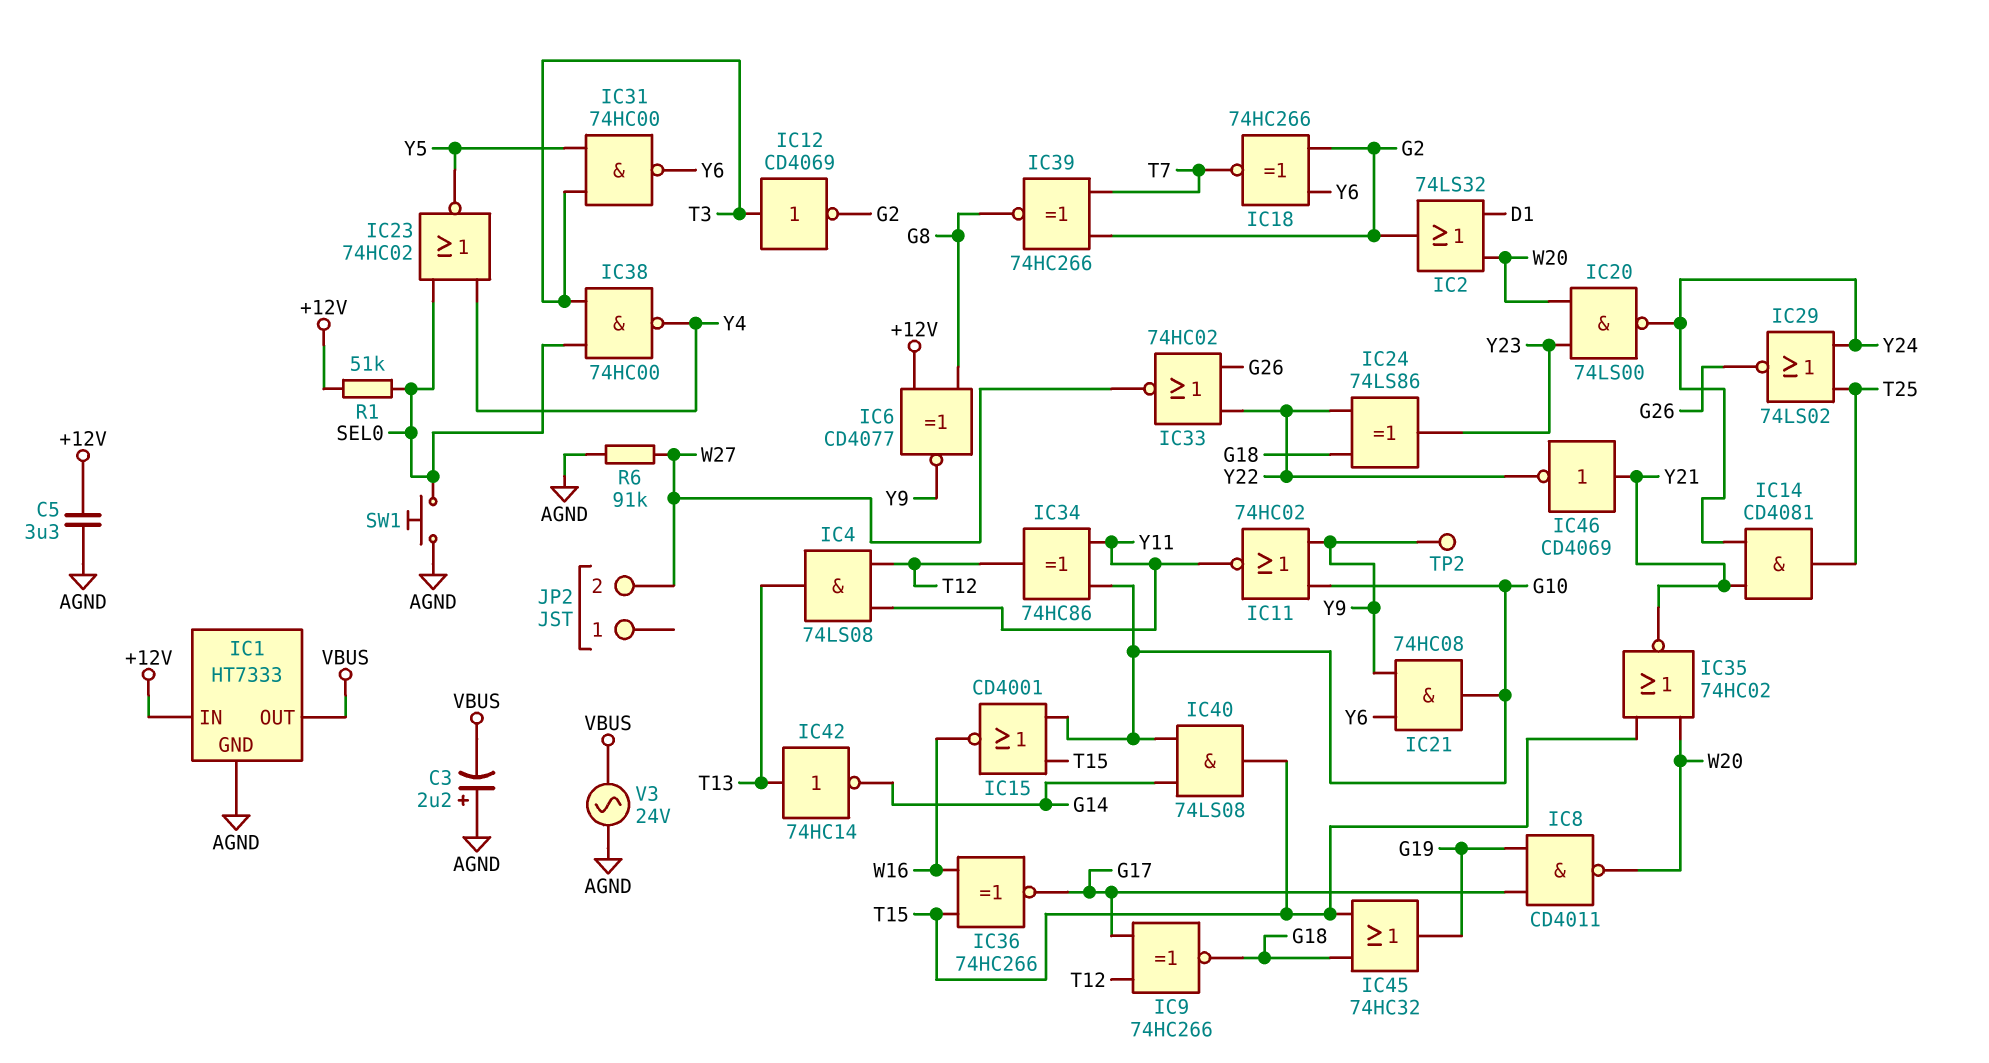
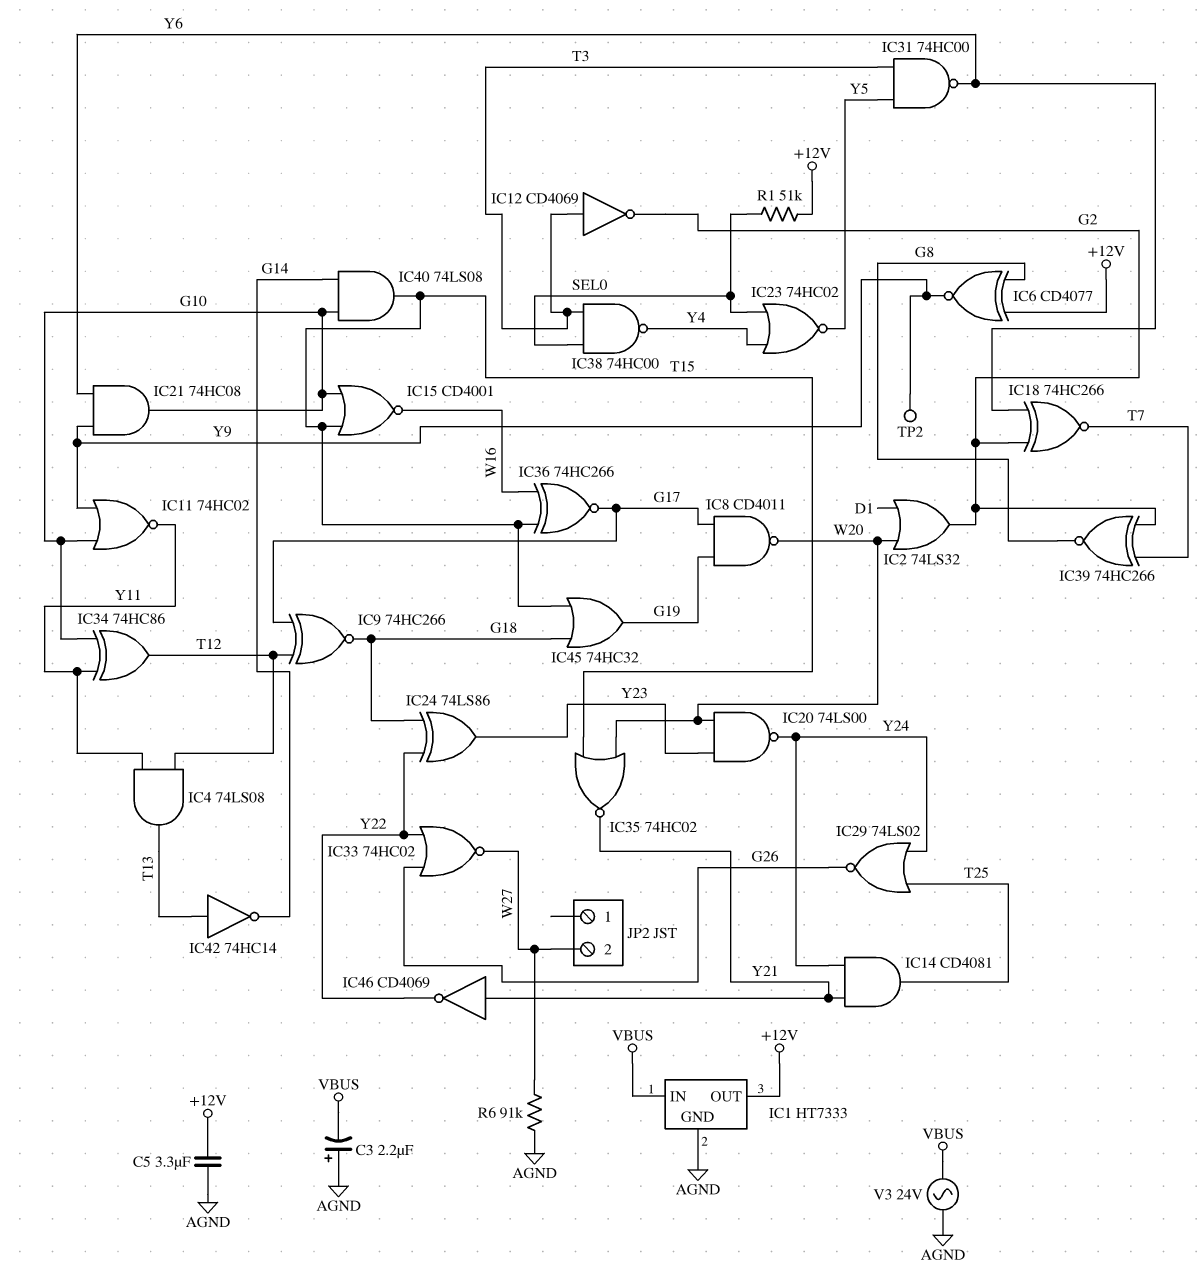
IC1 pin IN: +12V -> VBUS
IC1 pin OUT: VBUS -> +12V
SW1: button (AGND, SEL0) -> none

